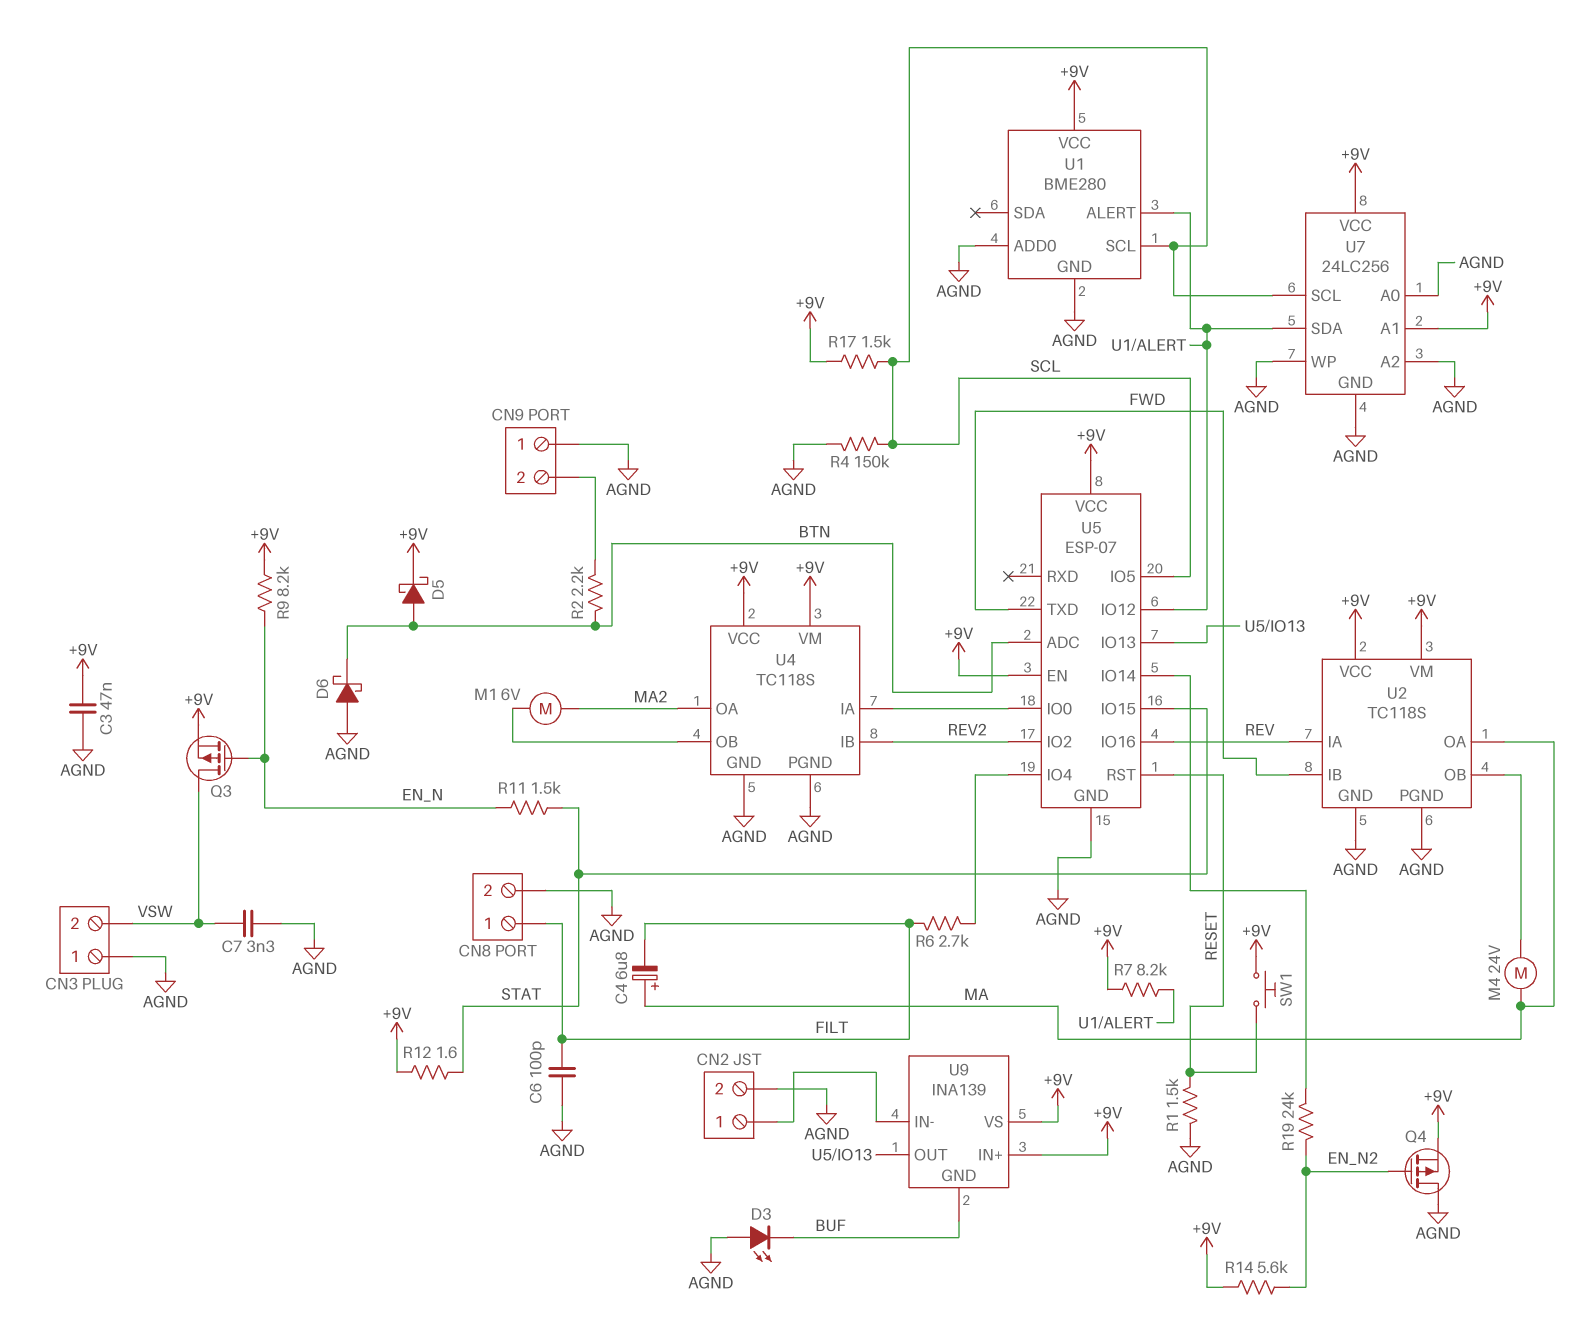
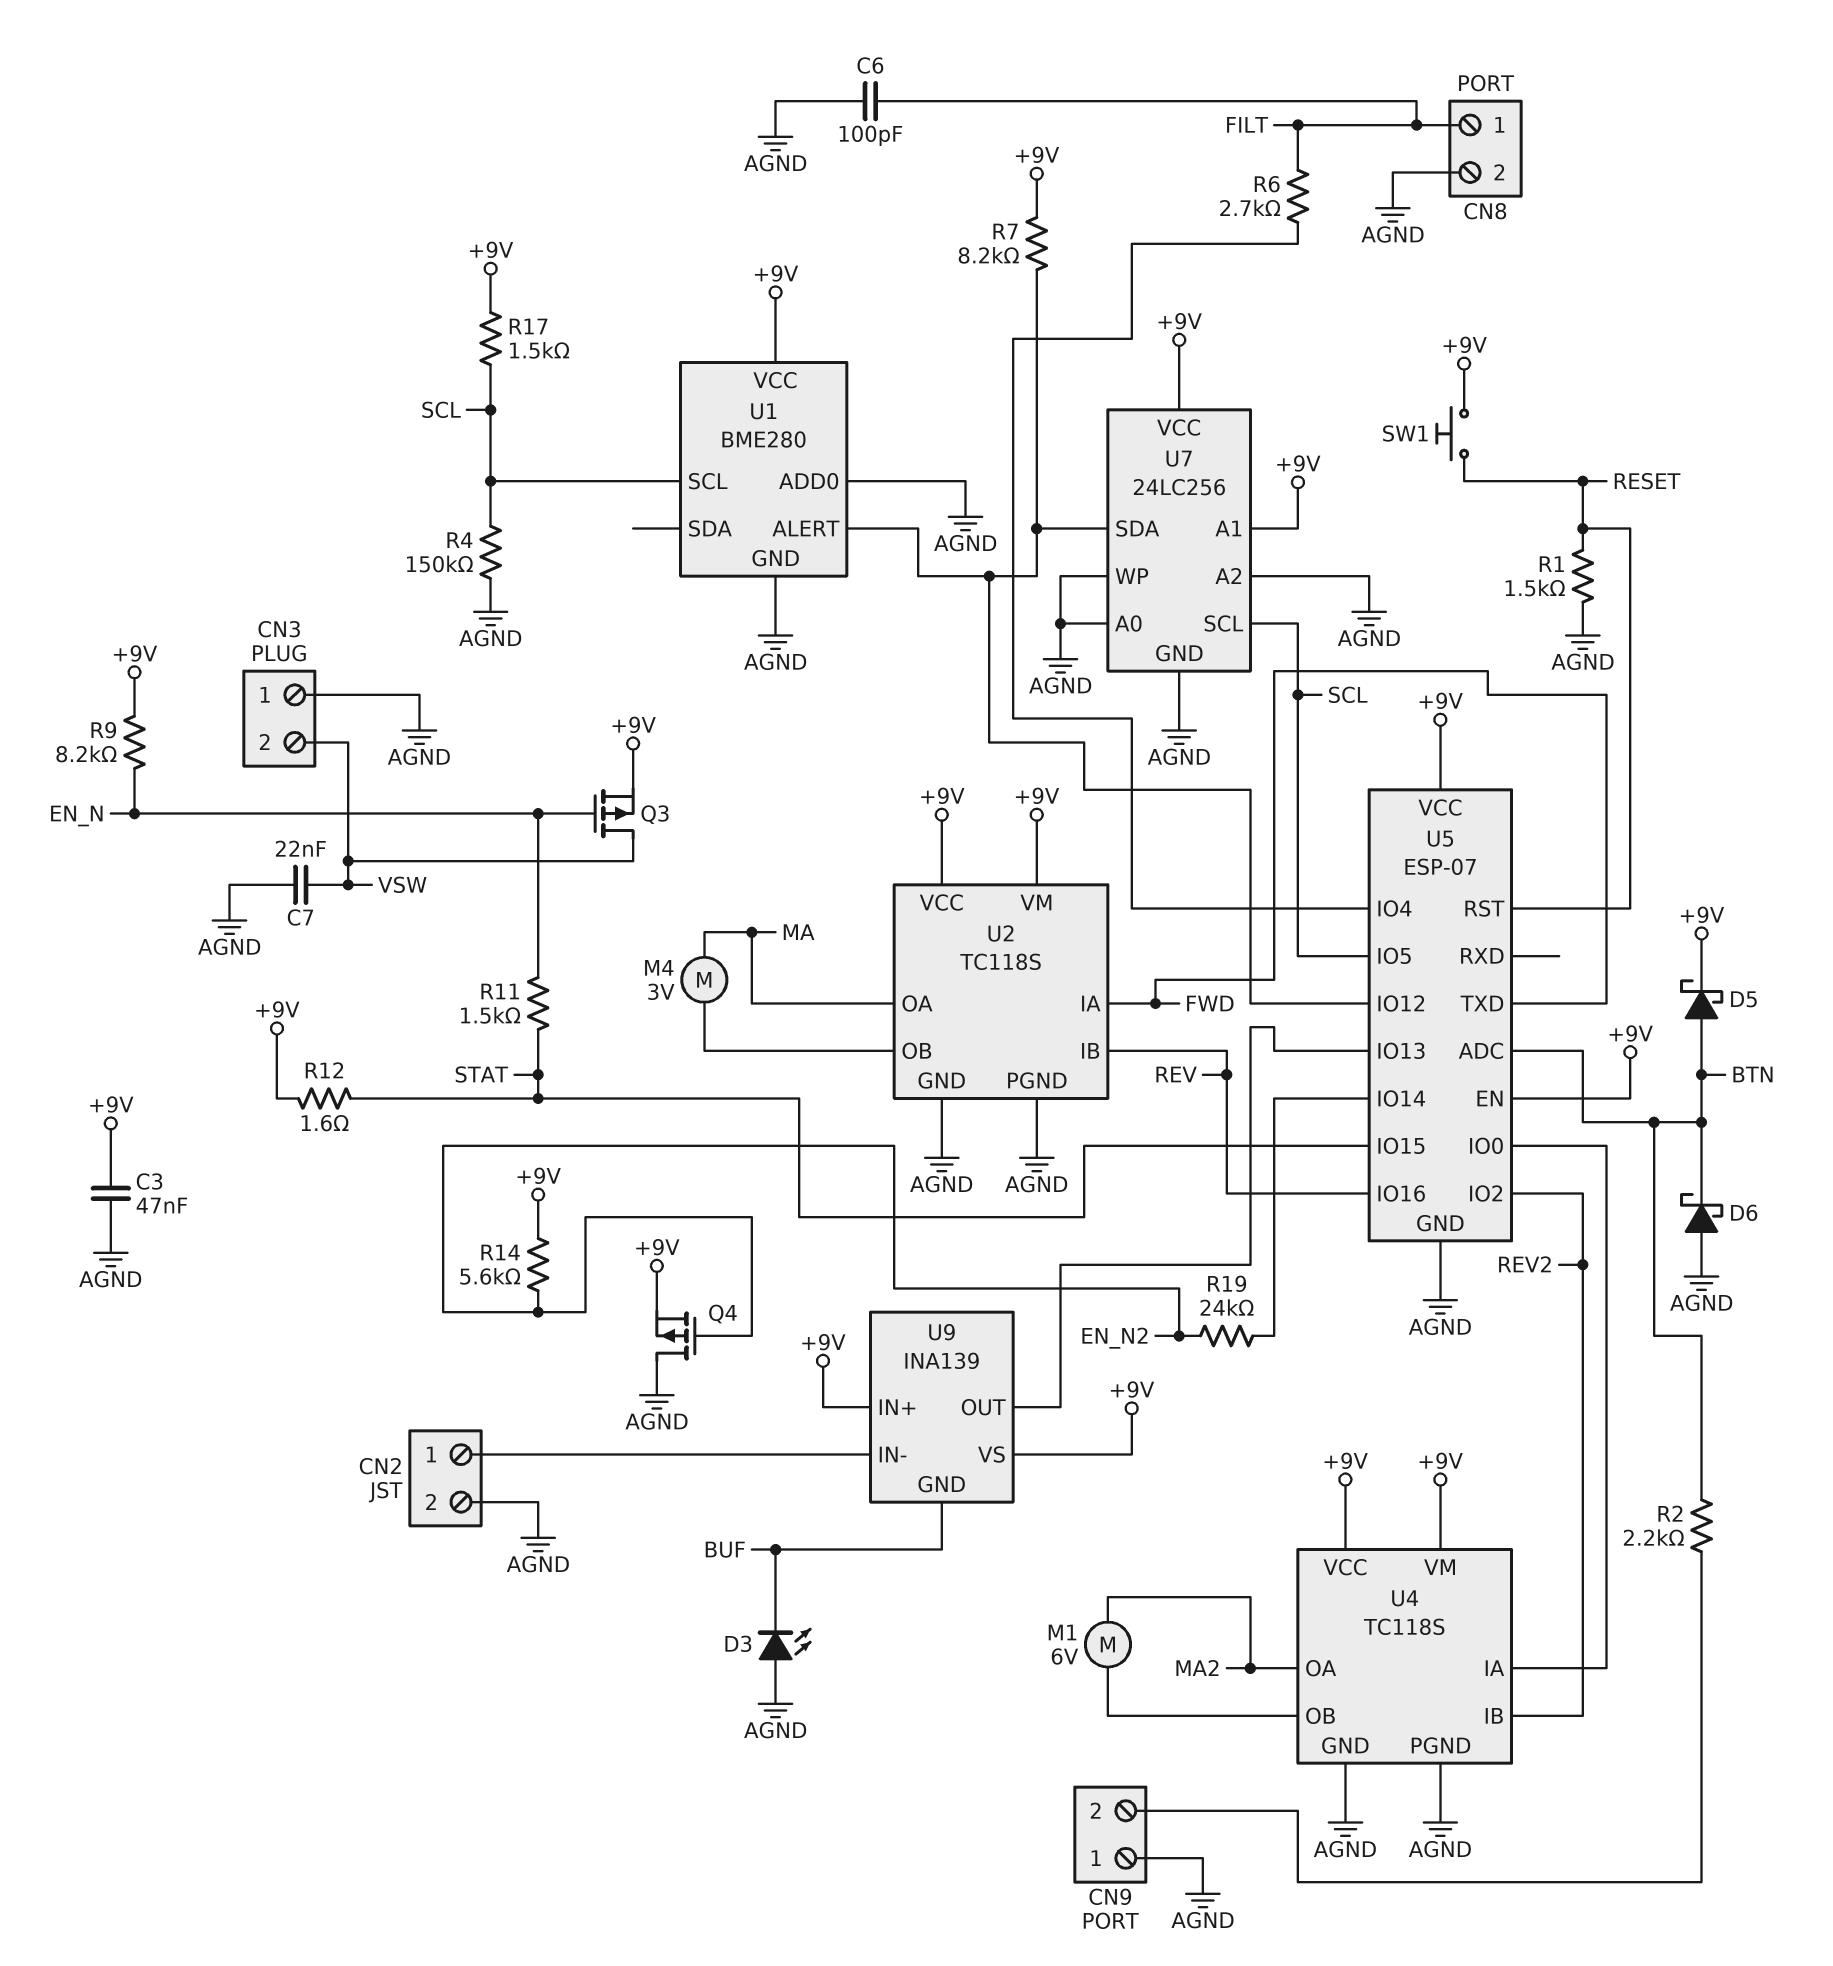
C4: 6.8uF (plus MA, minus FILT) -> none
C7: 3.3nF (AGND, VSW) -> 22nF (AGND, VSW)
M4: motor 24V (MA, U2/OB) -> motor 3V (MA, U2/OB)
U2 pin IA: REV -> FWD
U2 pin IB: FWD -> REV

